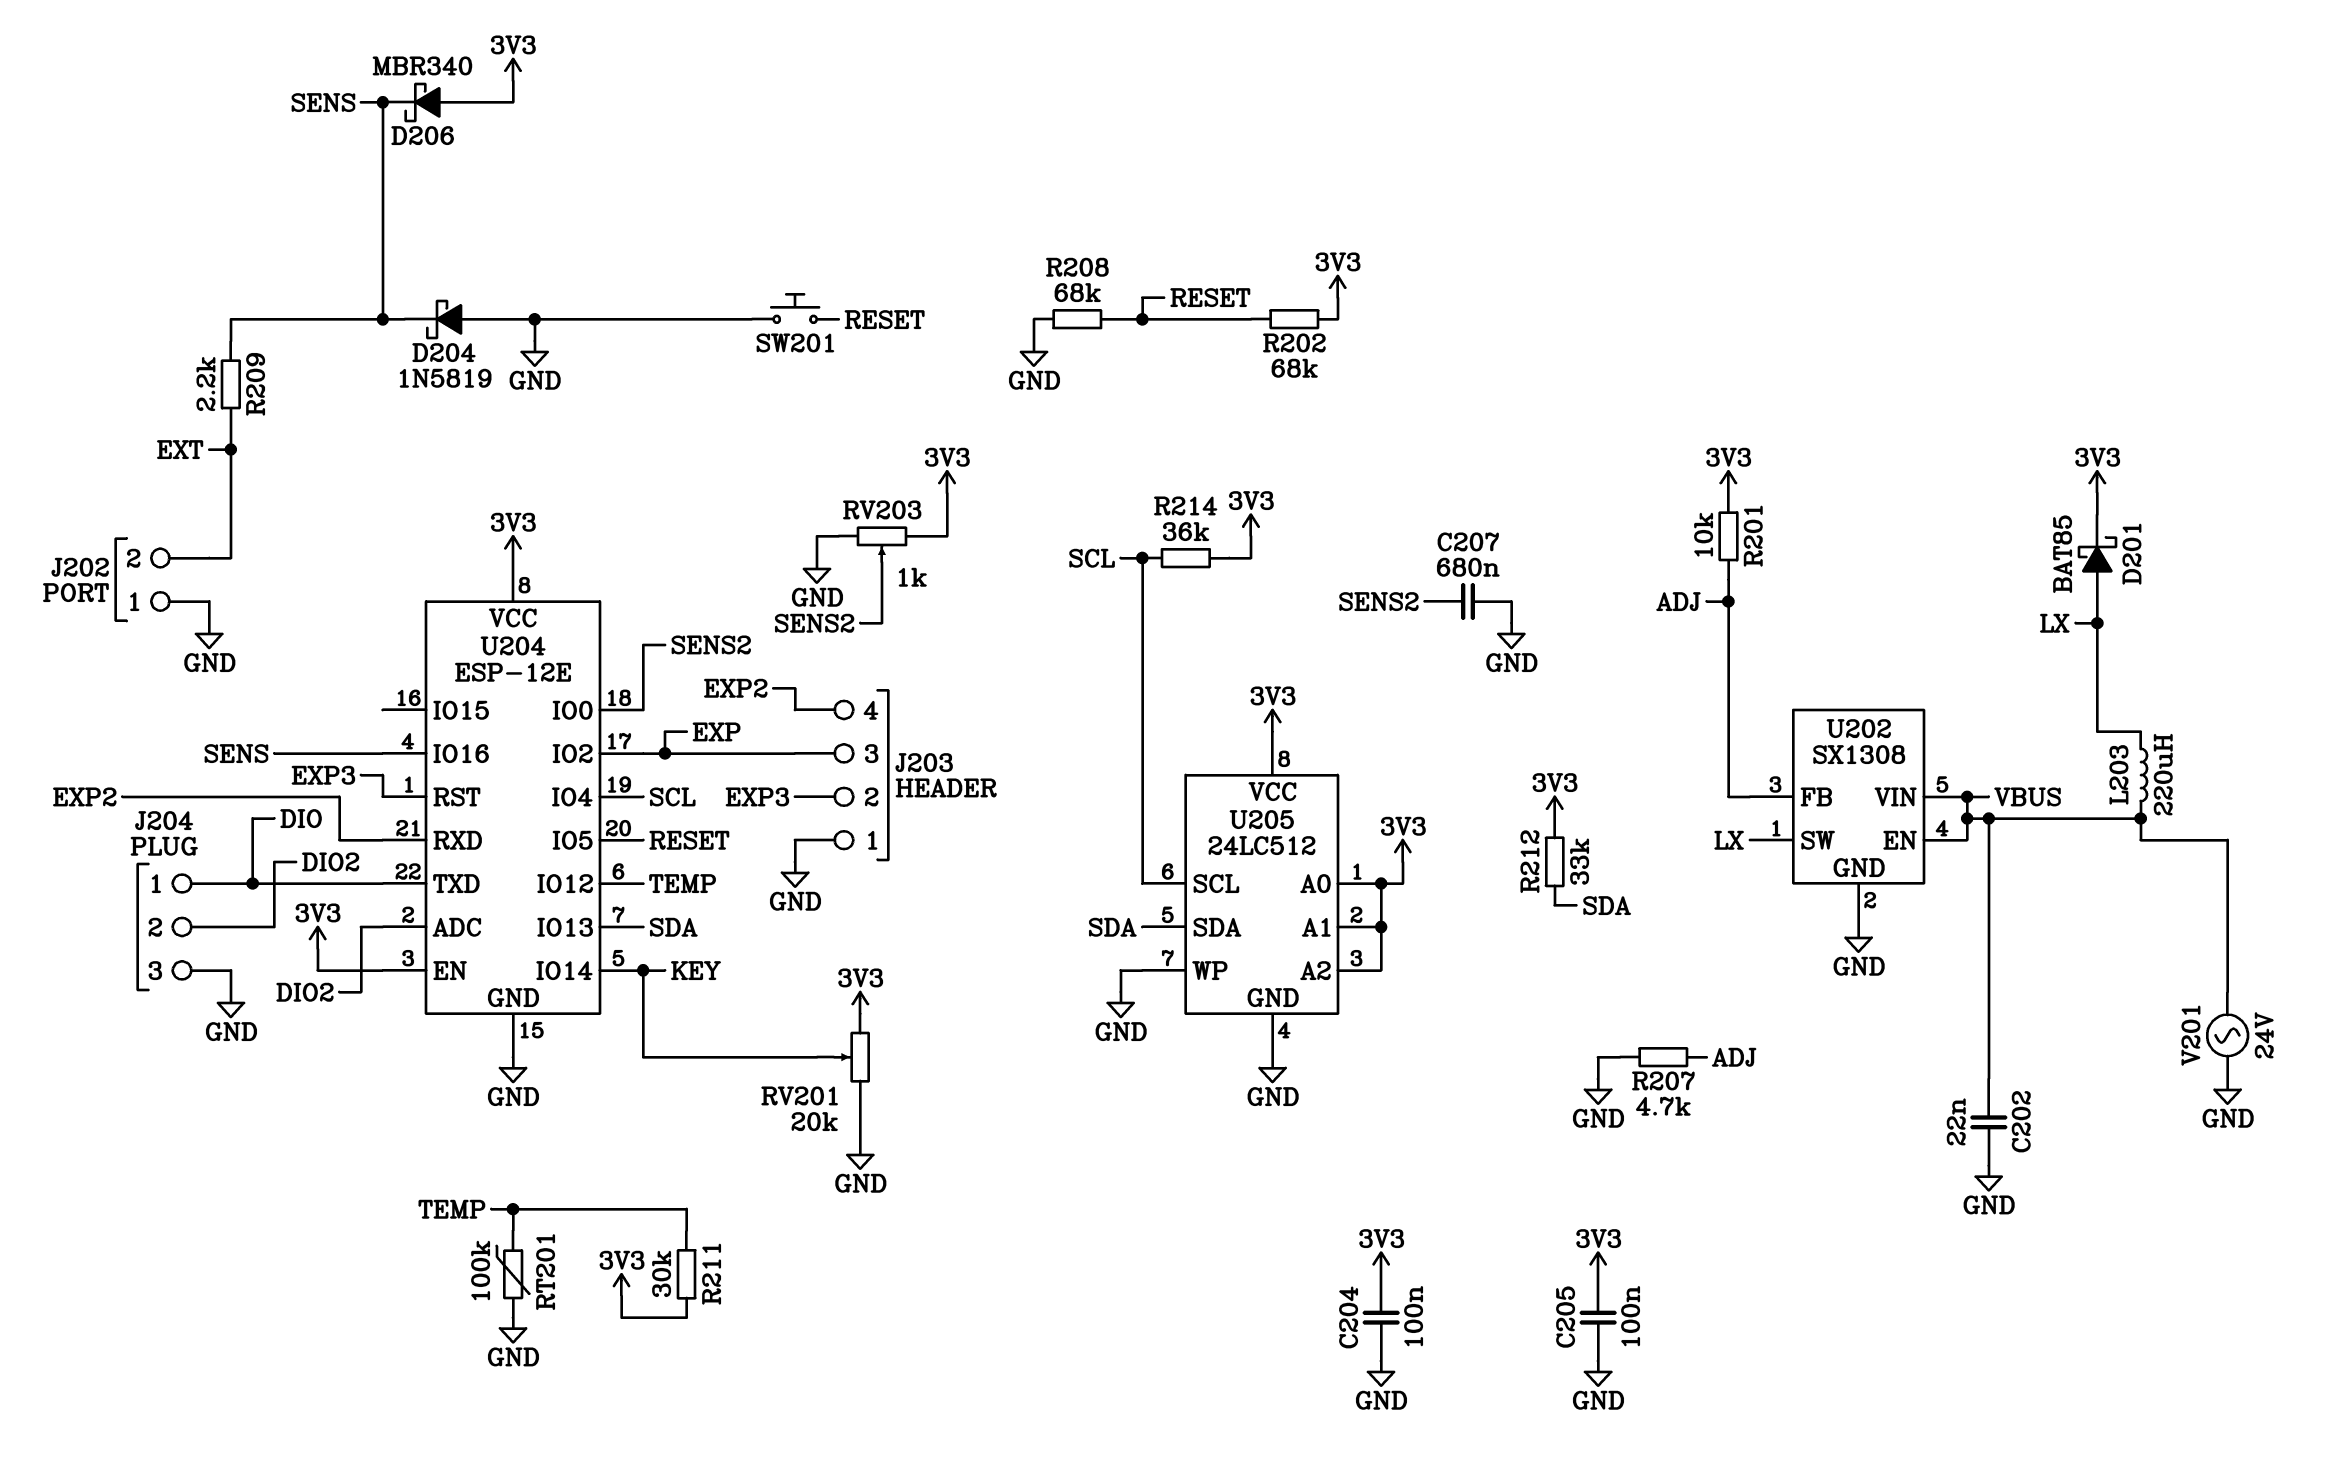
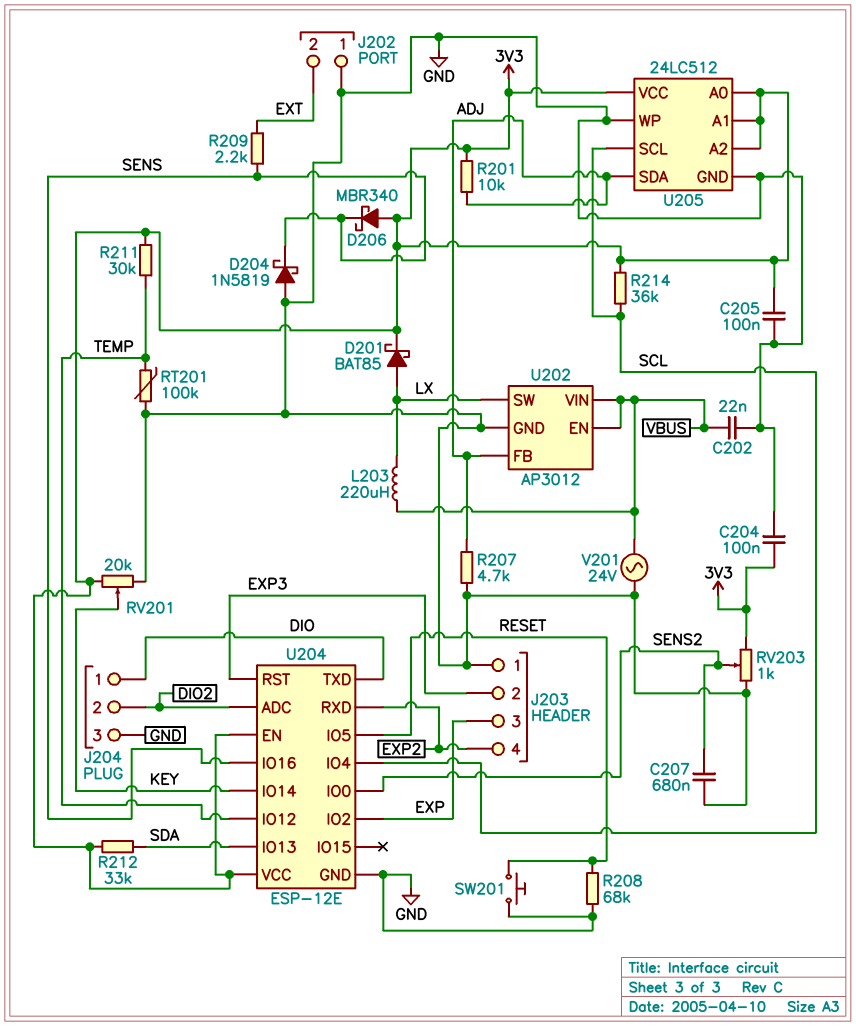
R202: 68k (3V3, RESET) -> none
U202: SX1308 -> AP3012
U205 pin SDA: SDA -> ADJ

